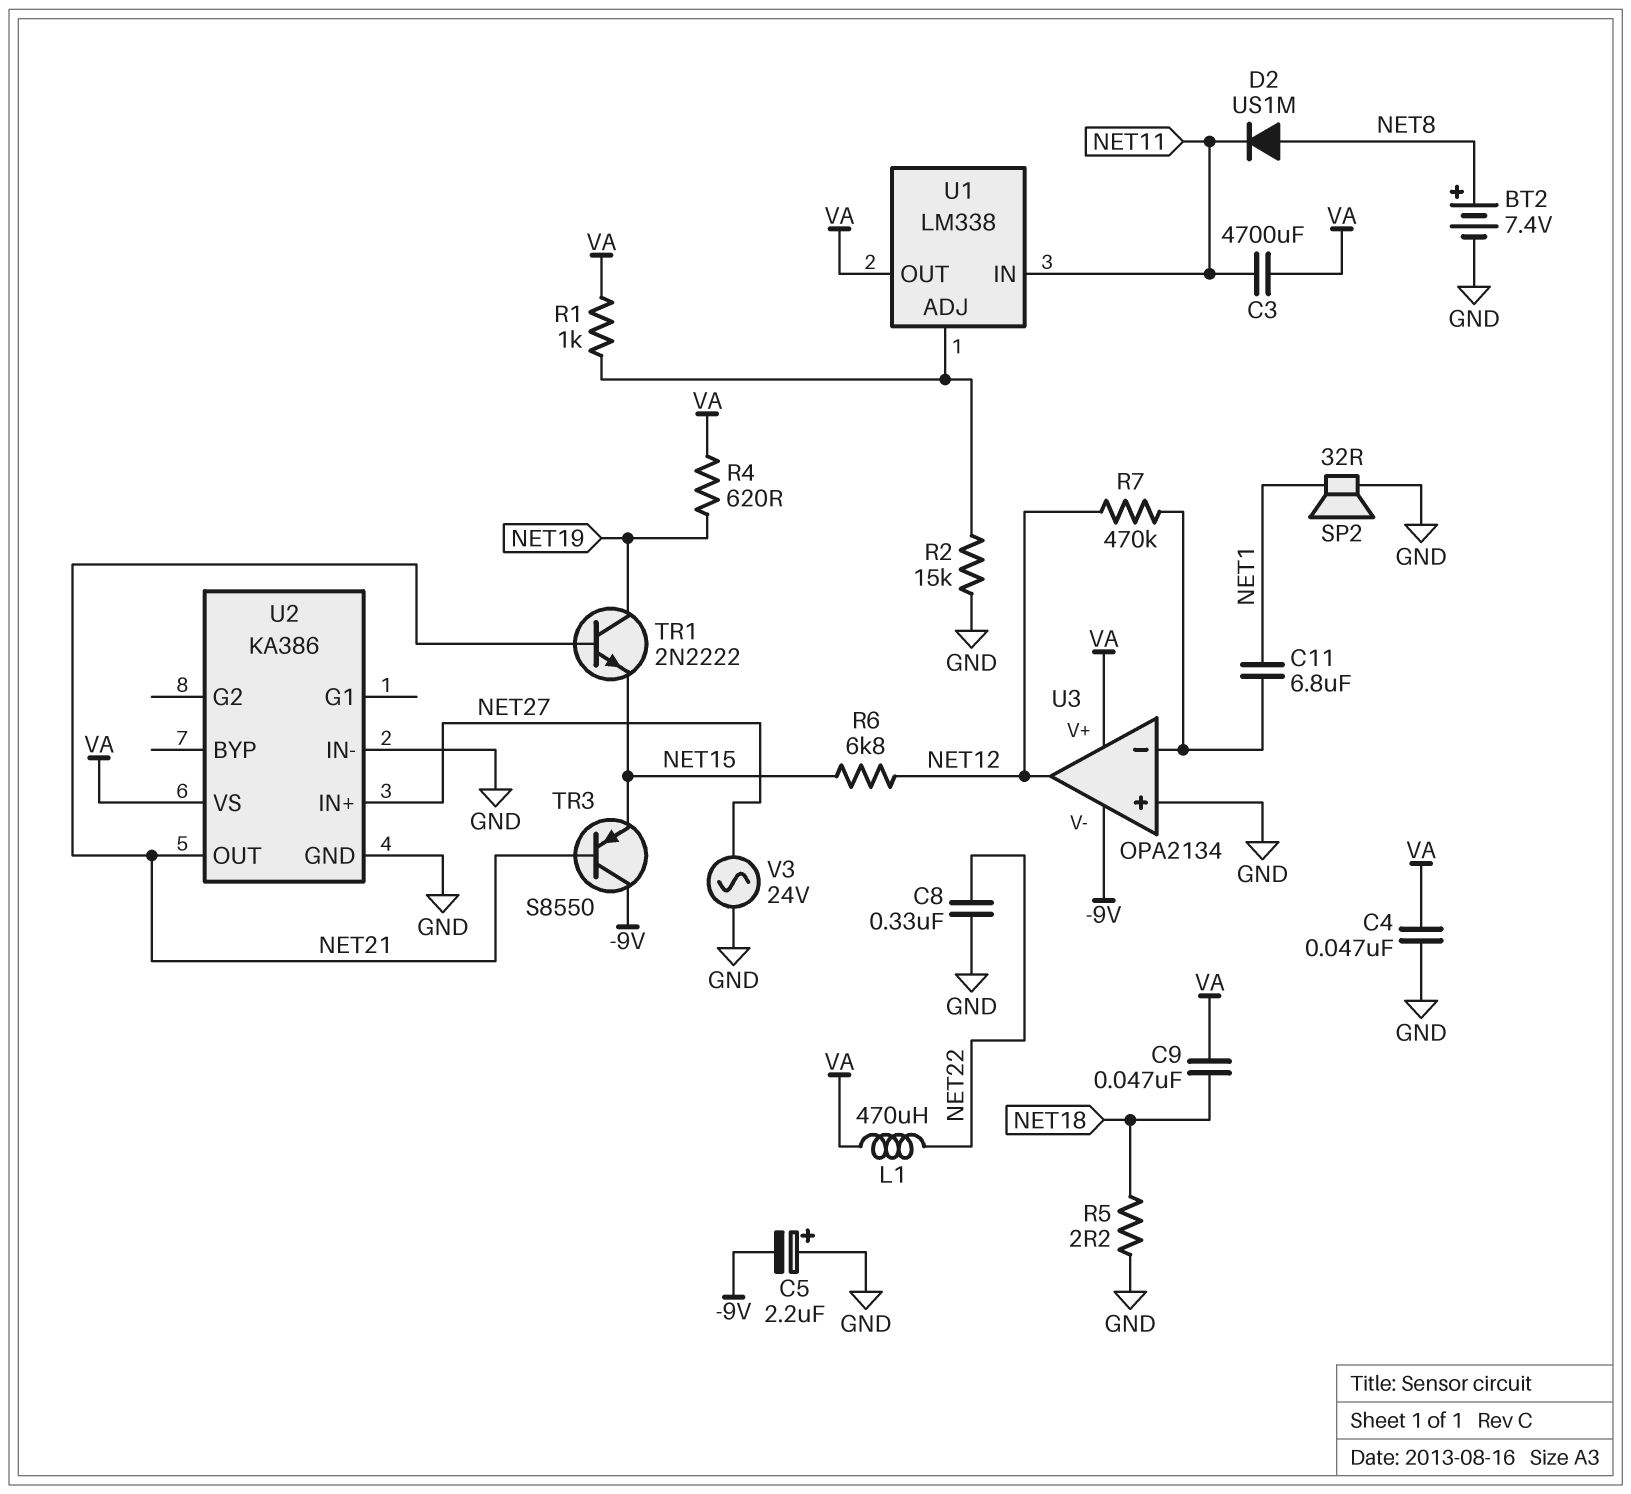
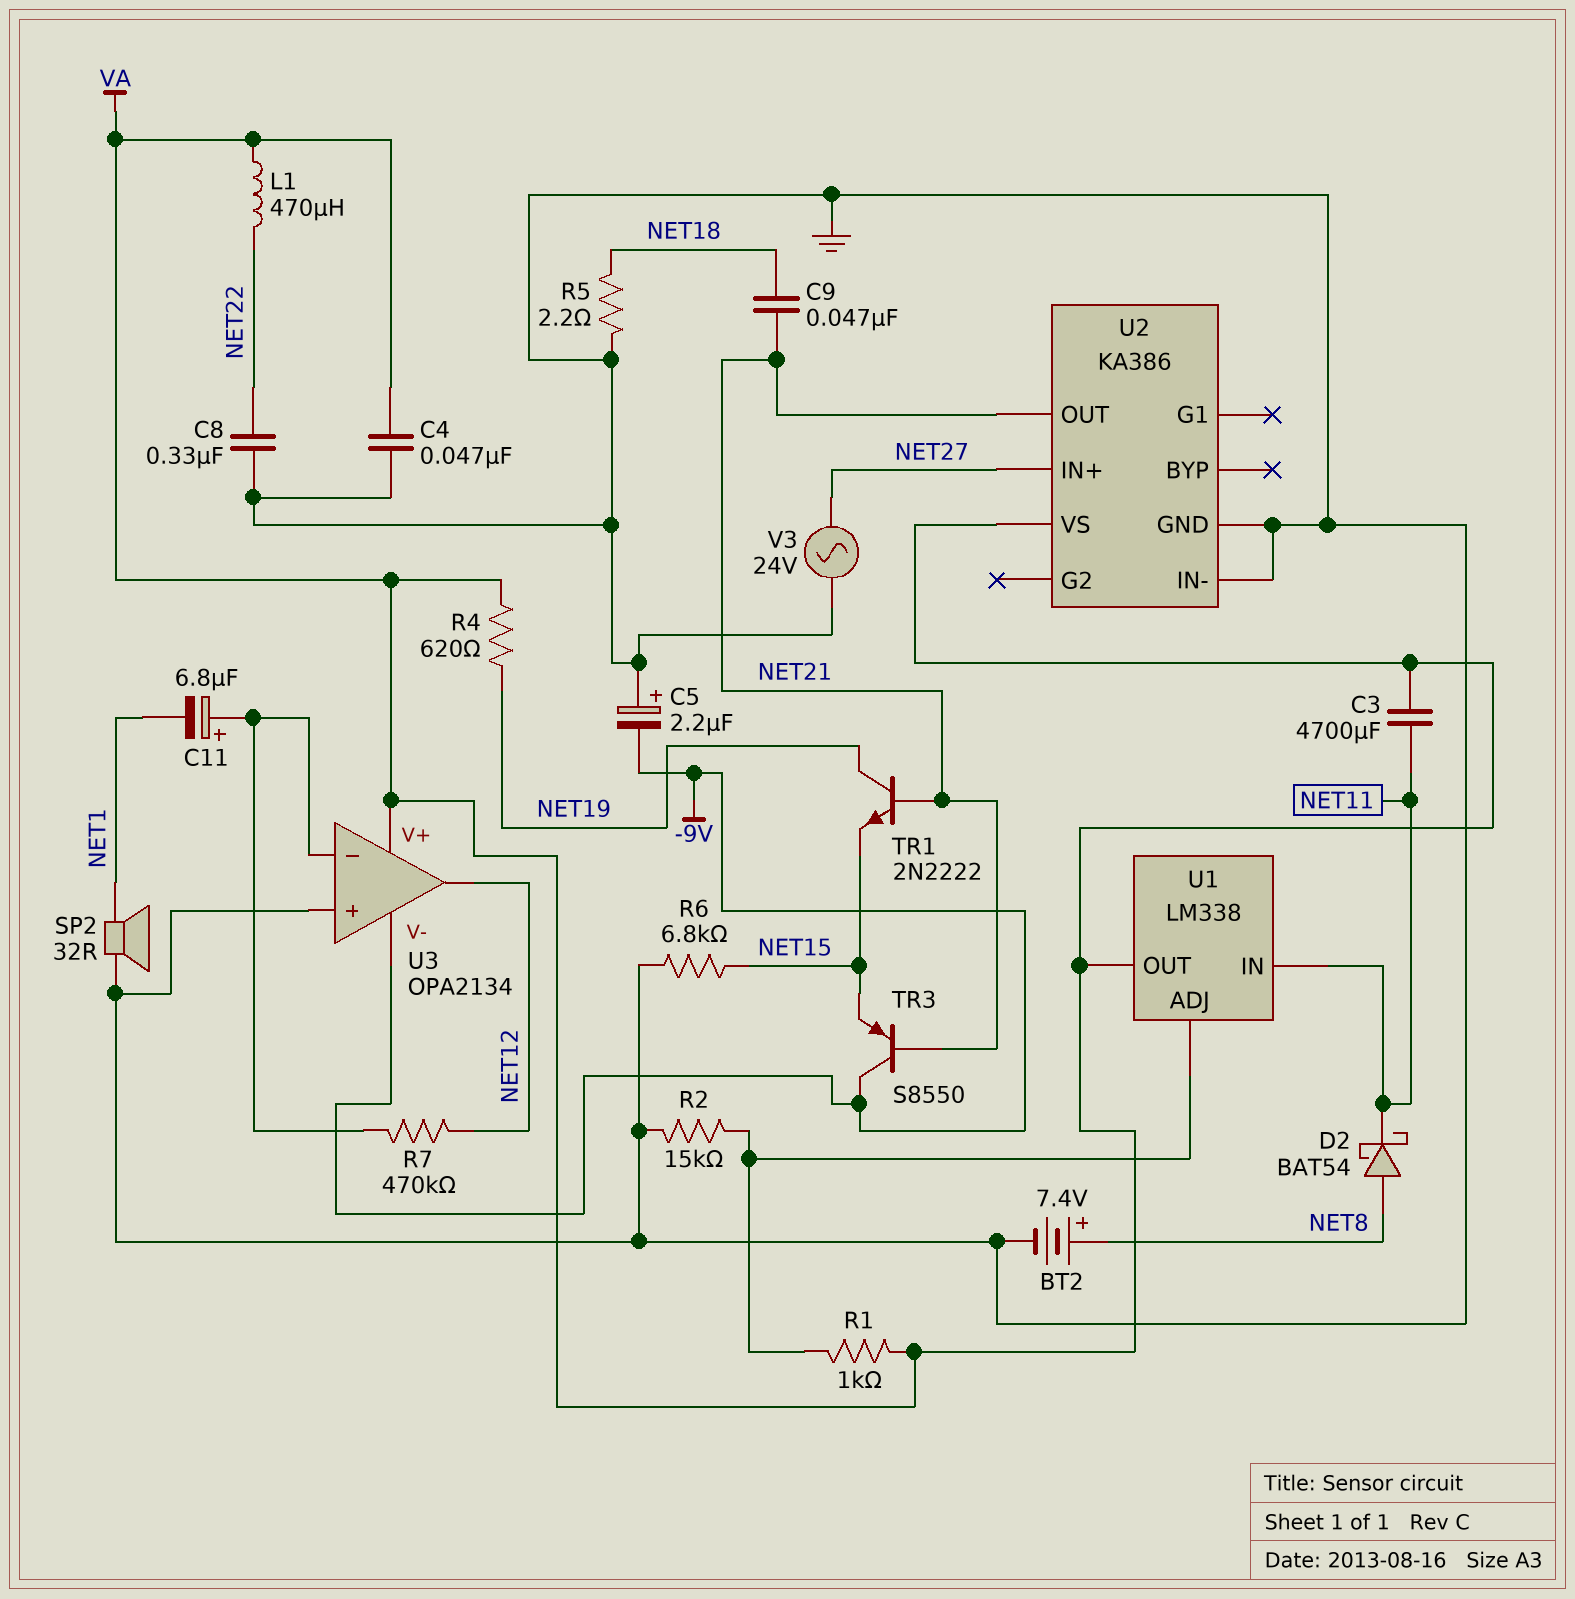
C9: 47nF (NET18, VA) -> 47nF (NET18, NET21)
C11: 6.8uF (NET1, U3/in-) -> 6.8uF (plus U3/in-, minus NET1)
D2: diode US1M (A NET8, K NET11) -> schottky BAT54 (A NET8, K NET11)
R6: 6.8k (NET12, NET15) -> 6.8k (GND, NET15)

